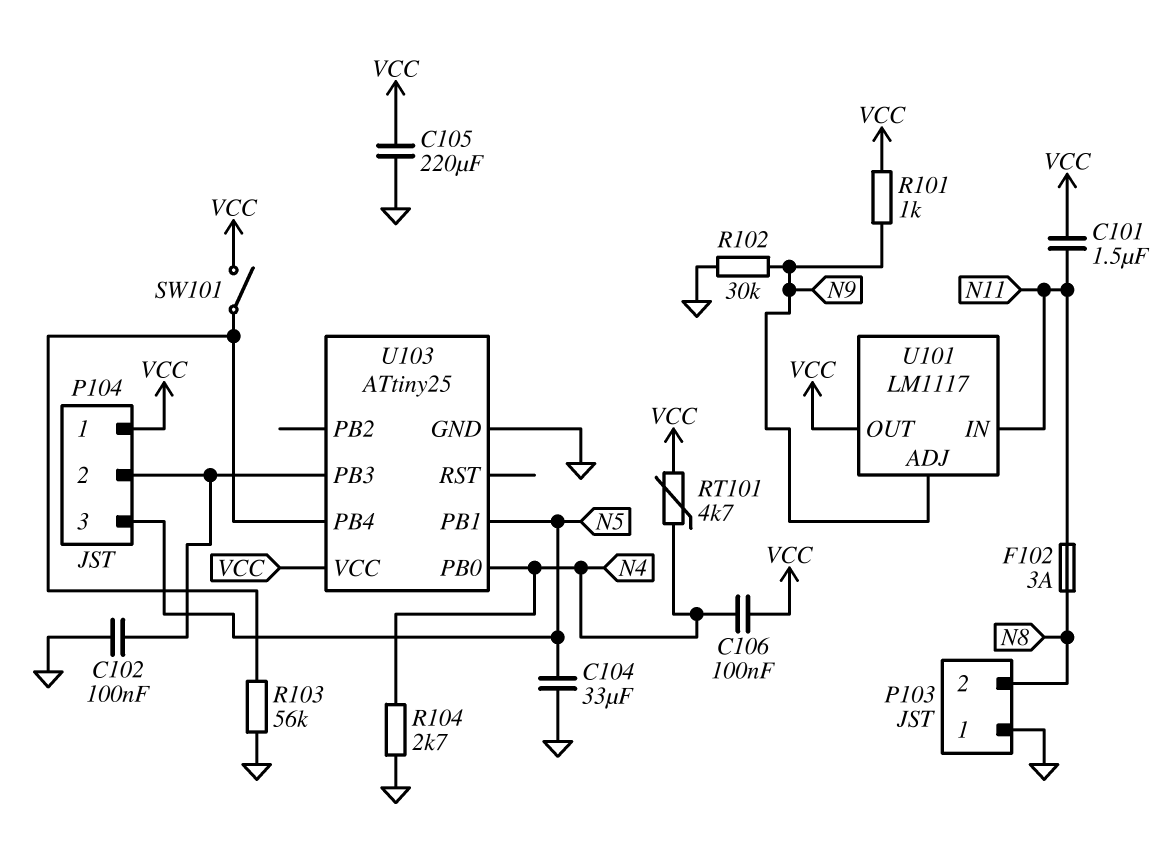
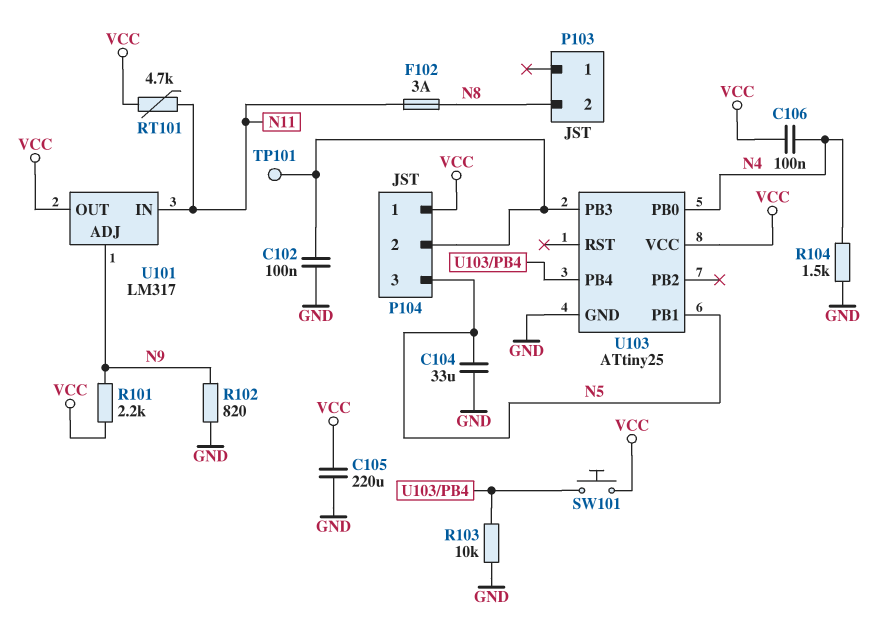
C101: 1.5uF (N11, VCC) -> none
P103 pin 1: GND -> none
R101: 1k (N9, VCC) -> 2.2k (N9, VCC)
R102: 30k (GND, N9) -> 820 (GND, N9)
R103: 56k (GND, U103/PB4) -> 10k (GND, U103/PB4)
R104: 2.7k (GND, N4) -> 1.5k (GND, N4)
RT101: 4.7k (N4, VCC) -> 4.7k (N11, VCC)
SW101: switch (U103/PB4, VCC) -> button (U103/PB4, VCC)
TP101: none -> test point (P104/2)
U101: LM1117 -> LM317

